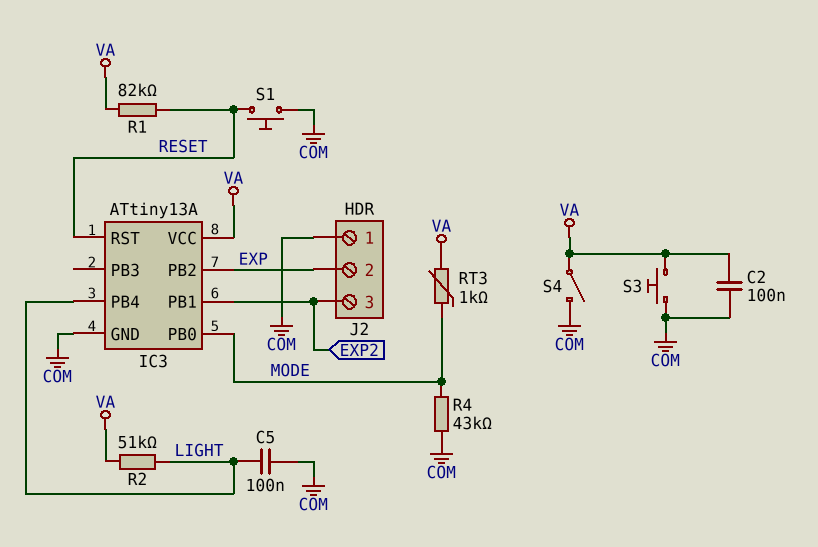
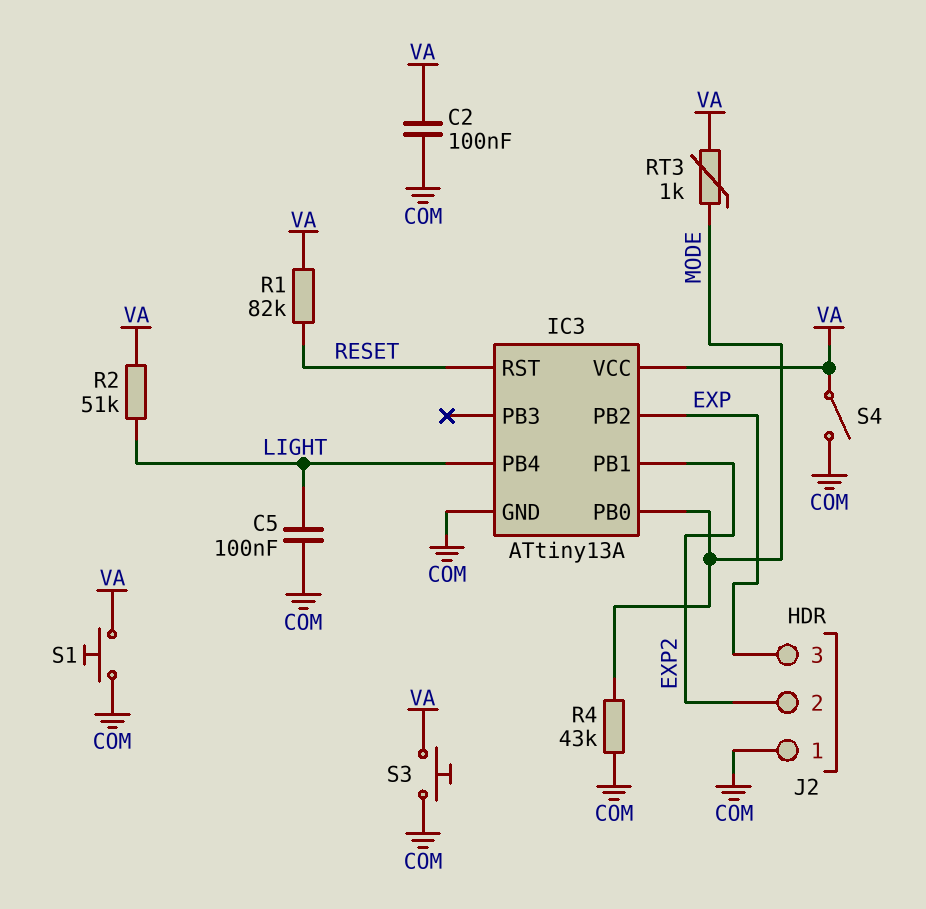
J2 pin 2: EXP -> EXP2
J2 pin 3: EXP2 -> EXP
S1: button (COM, RESET) -> button (COM, VA)

